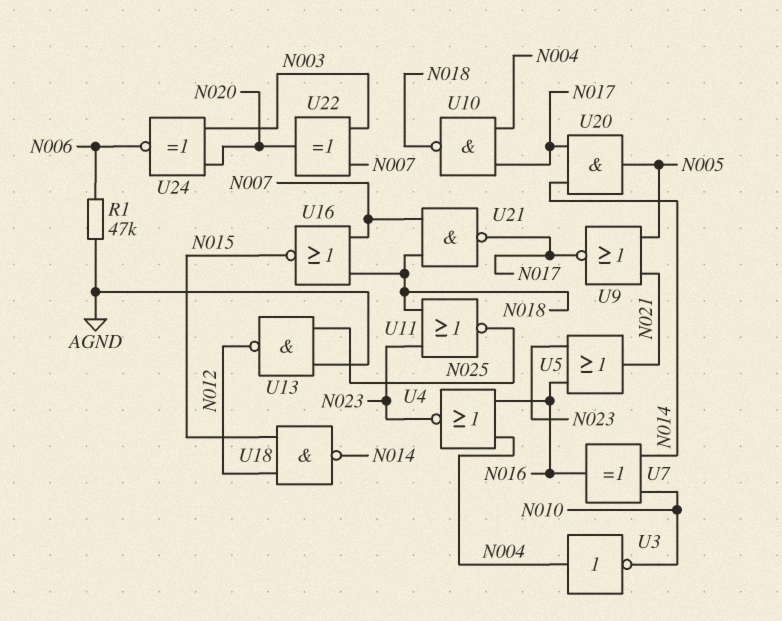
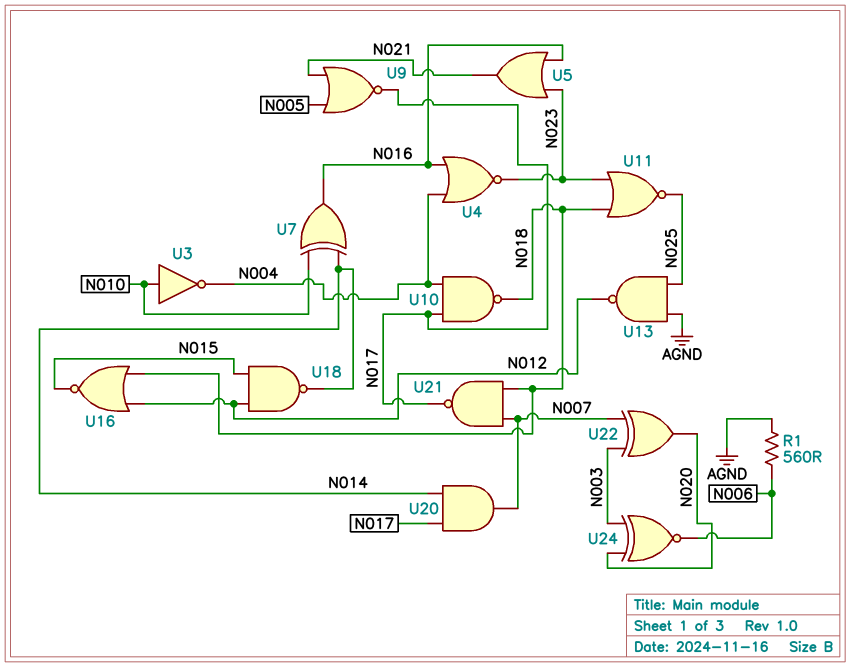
R1: 47k (AGND, N006) -> 560 (AGND, N006)
U3: NOT (in N004, out N010) -> NOT (in N010, out N004)
U16: NOR (in N007, in N018, out N015) -> NOR (in N012, in N018, out N015)
U20: AND (in N014, in N017, out N005) -> AND (in N014, in N017, out N007)

